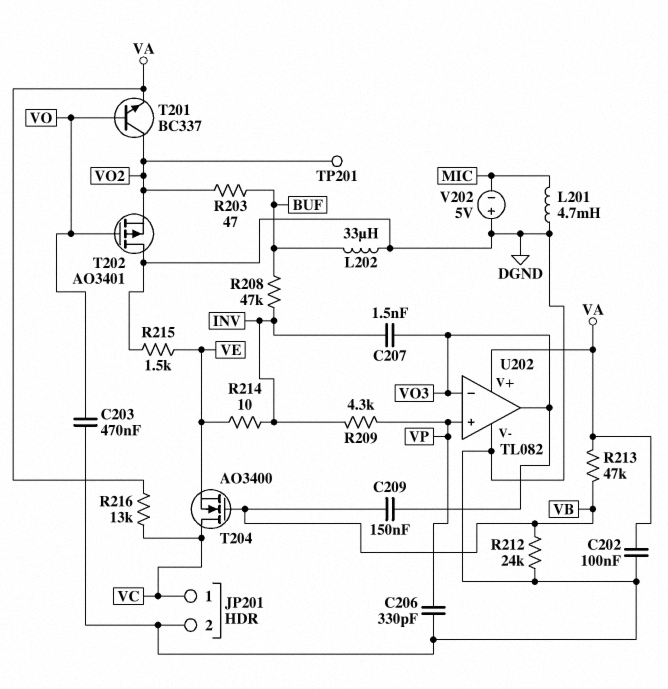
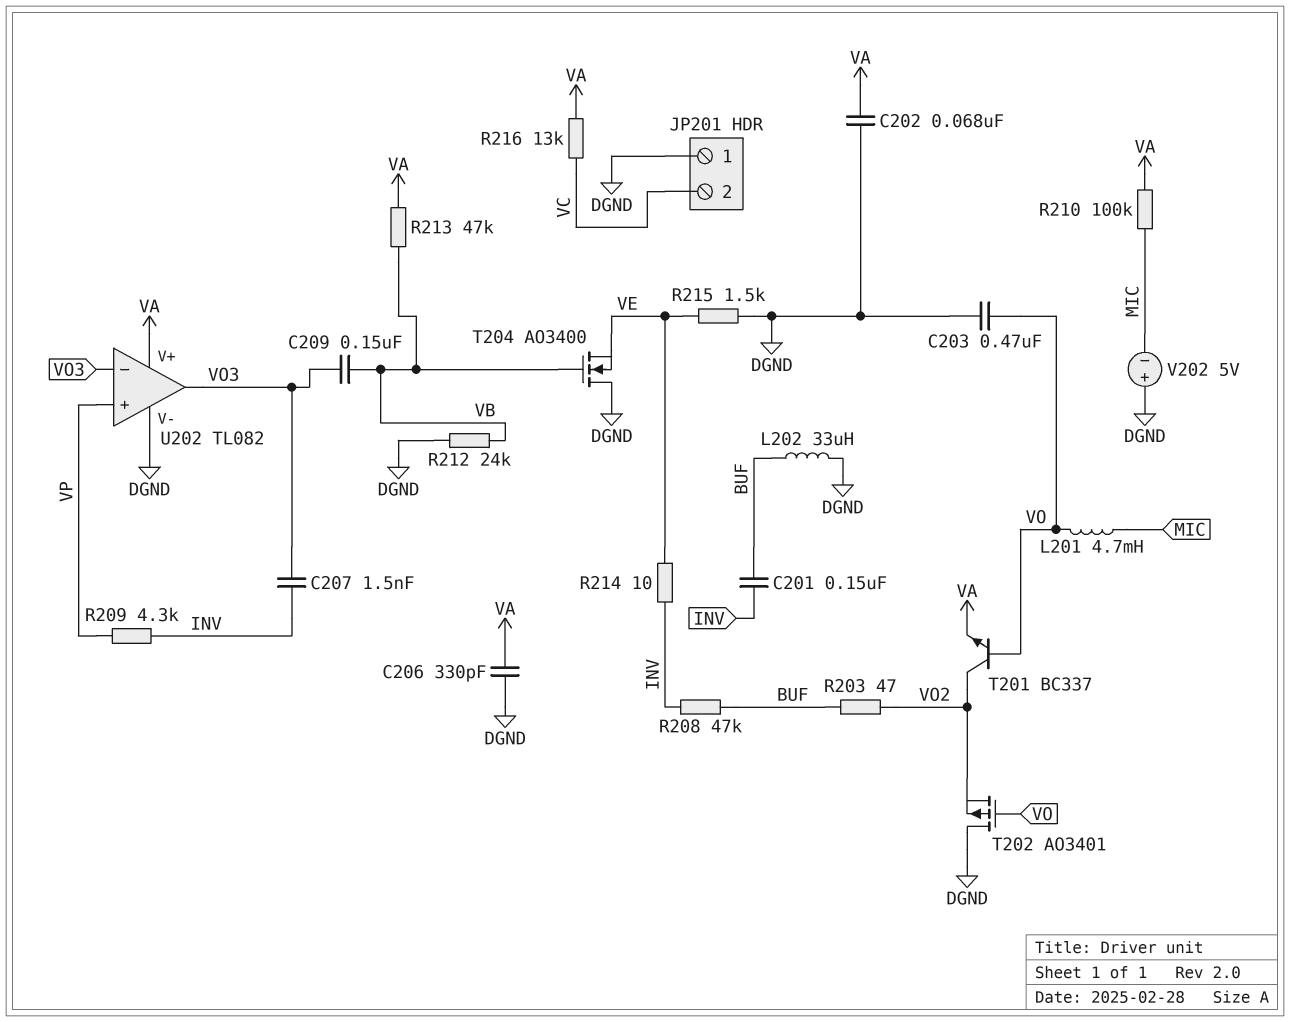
C201: none -> 150nF (BUF, INV)
C202: 100nF (DGND, VA) -> 68nF (DGND, VA)
C206: 330pF (DGND, VP) -> 330pF (DGND, VA)
JP201 pin 1: VC -> DGND
JP201 pin 2: DGND -> VC
L201: 4.7mH (DGND, MIC) -> 4.7mH (MIC, VO)
R210: none -> 100k (MIC, VA)
T204: NMOS AO3400 (G VB, D VC, S VE) -> NMOS AO3400 (G VB, D DGND, S VE)
TP201: test point (VO2) -> none

